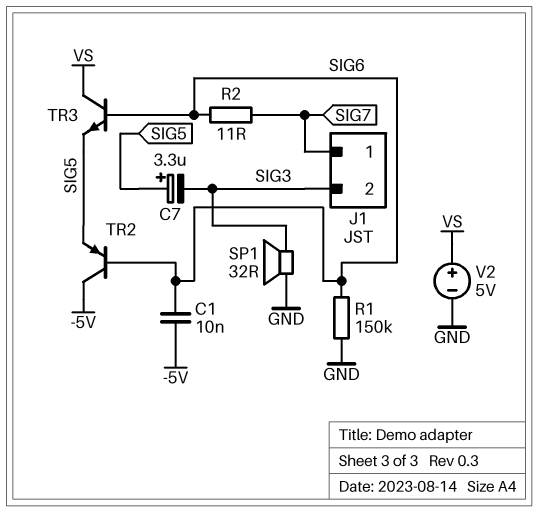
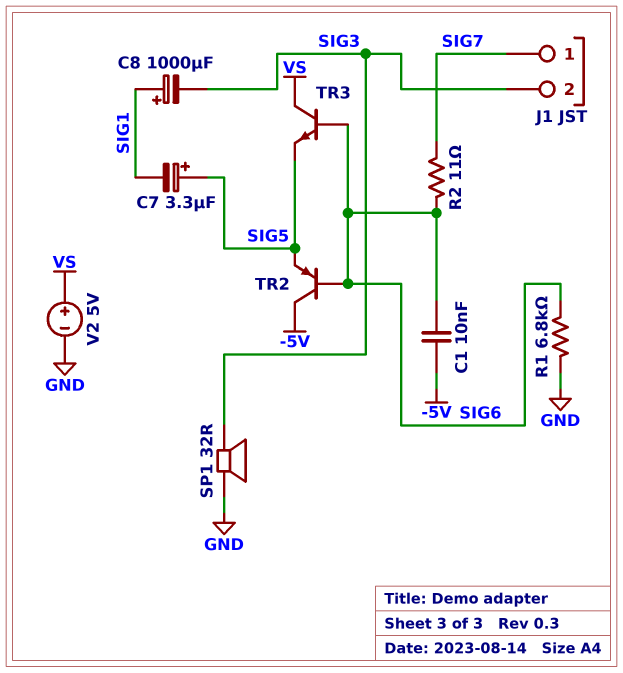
C7: 3.3uF (plus SIG5, minus SIG3) -> 3.3uF (plus SIG5, minus SIG1)
C8: none -> 1000uF (plus SIG1, minus SIG3)
R1: 150k (GND, SIG6) -> 6.8k (GND, SIG6)

